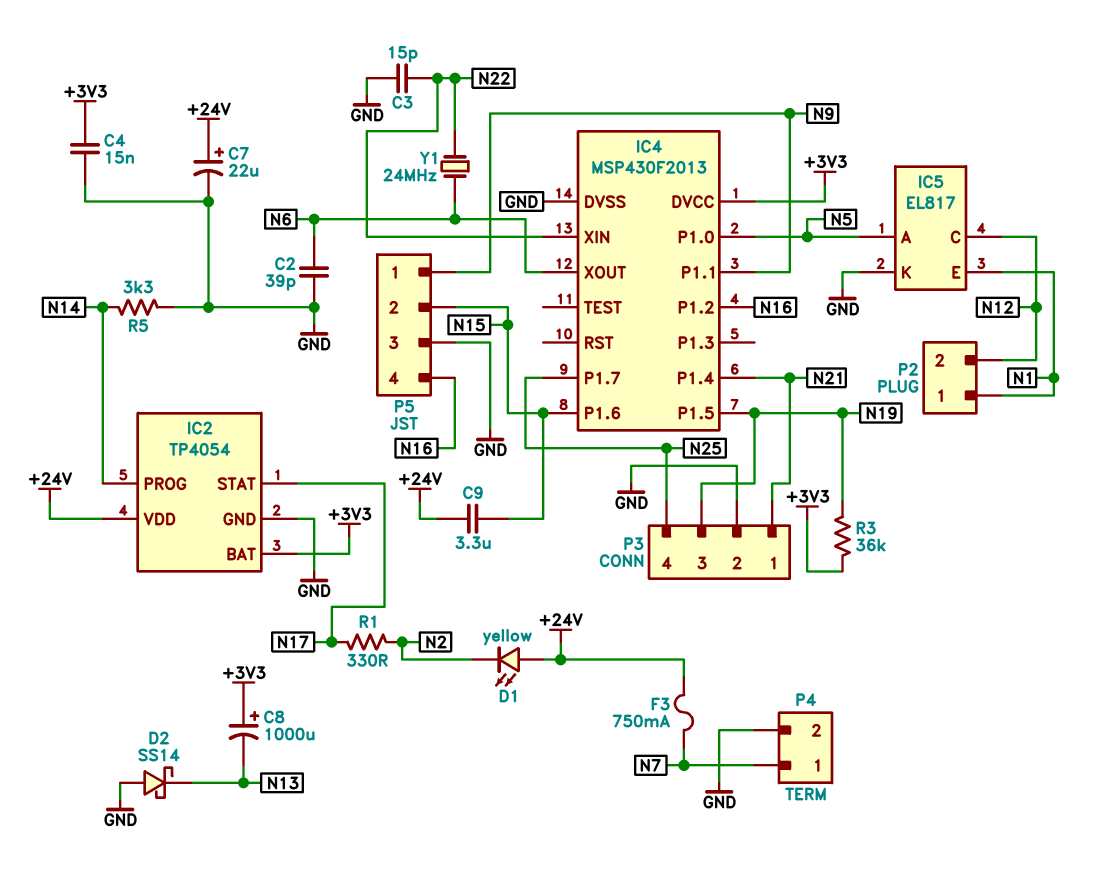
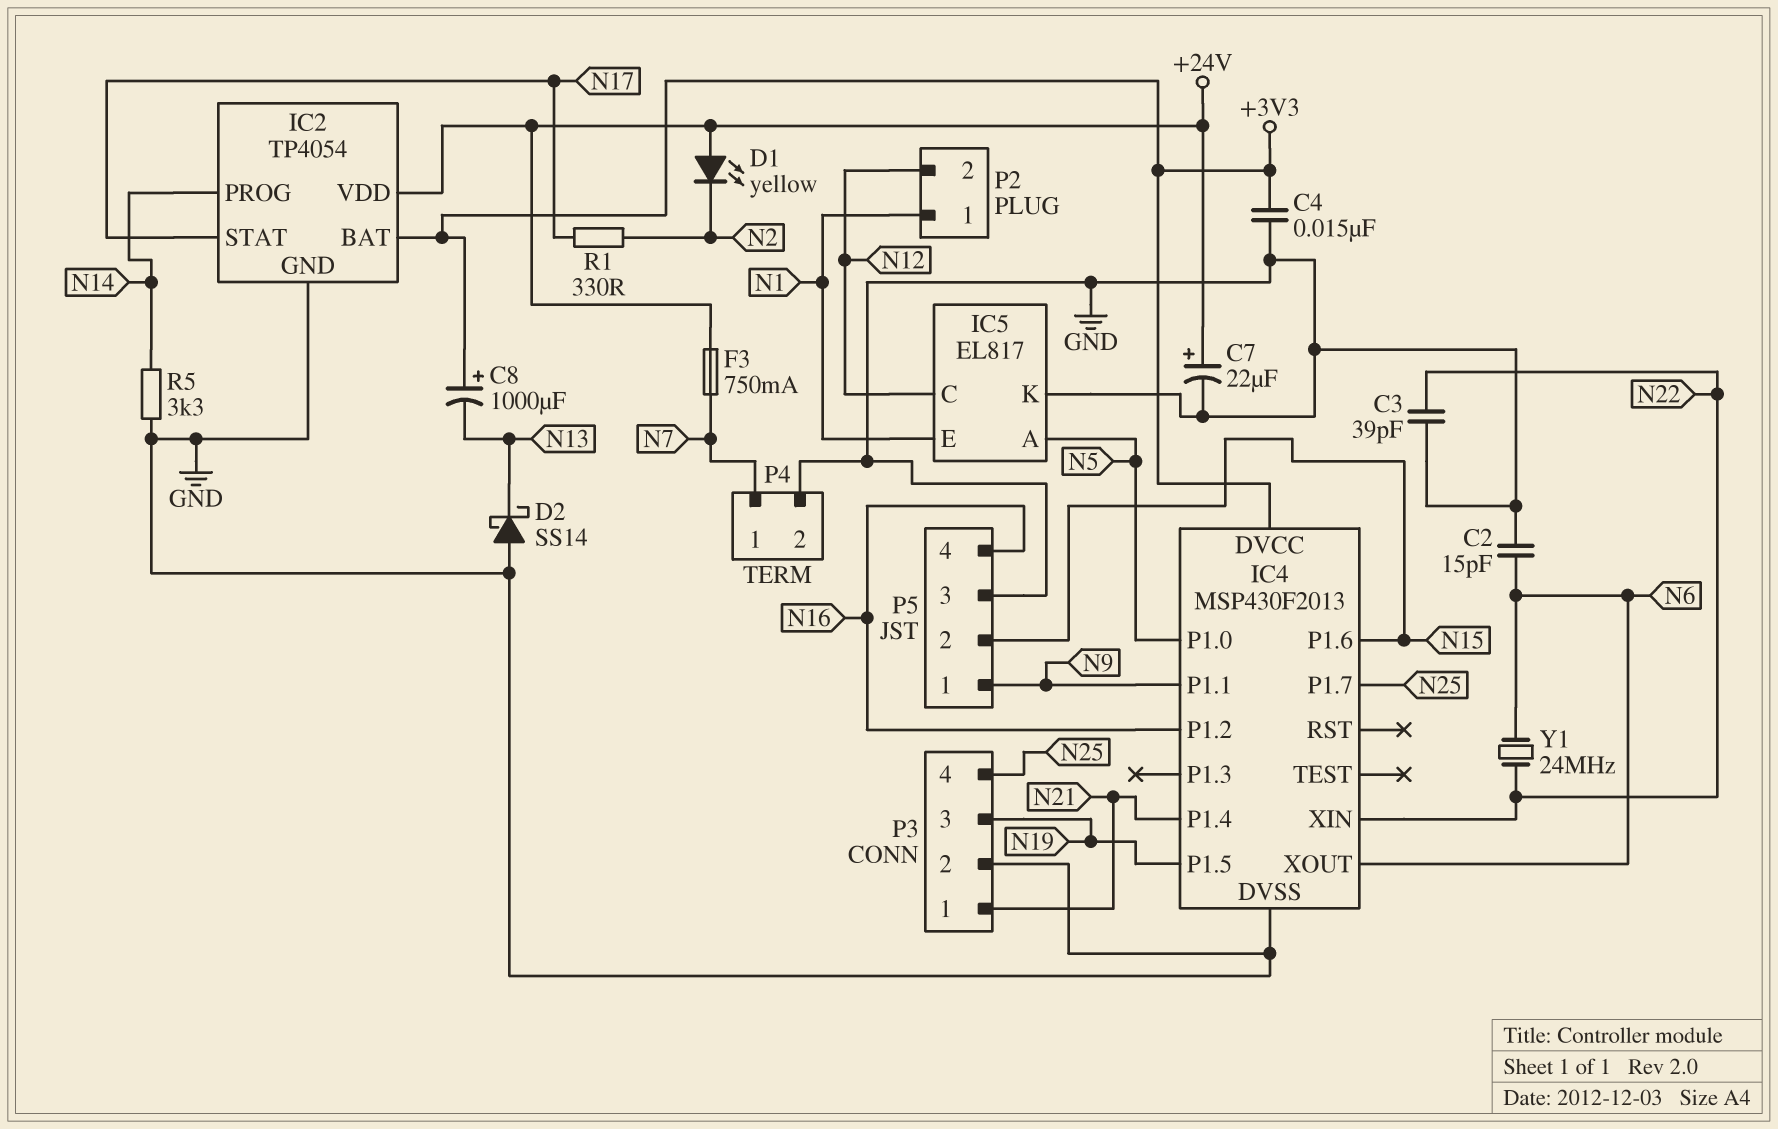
C2: 39pF (GND, N6) -> 15pF (GND, N6)
C3: 15pF (GND, N22) -> 39pF (GND, N22)
C9: 3.3uF (+24V, N15) -> none
R3: 36k (+3V3, N19) -> none

